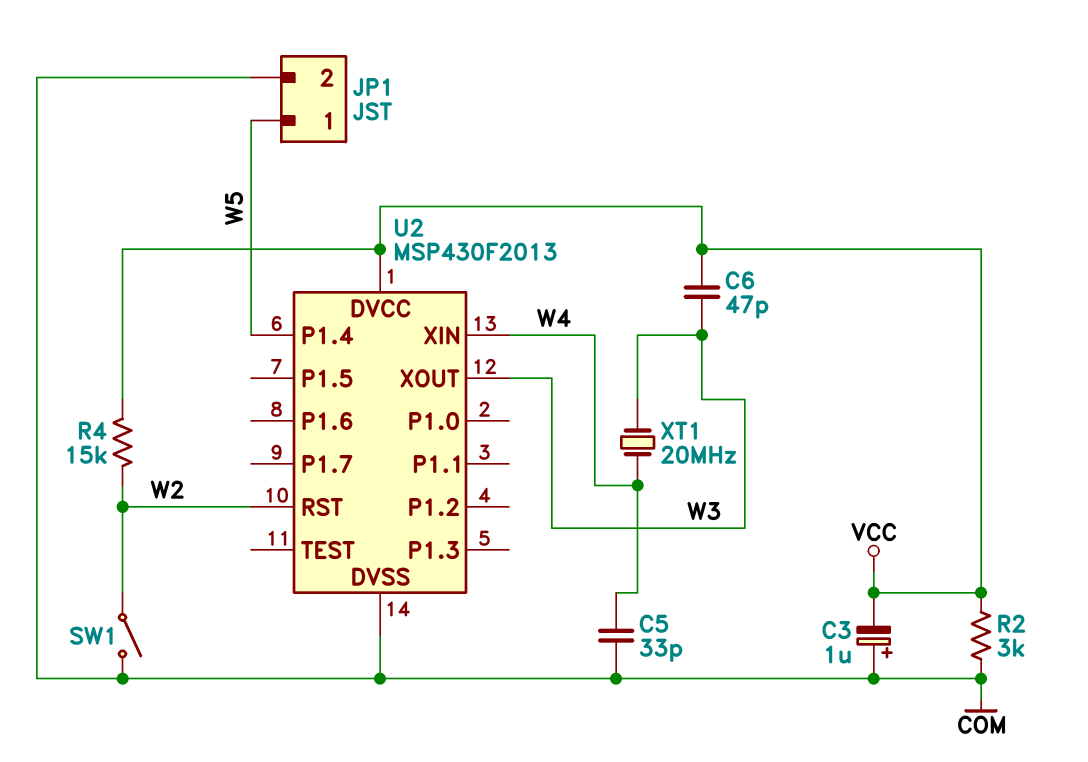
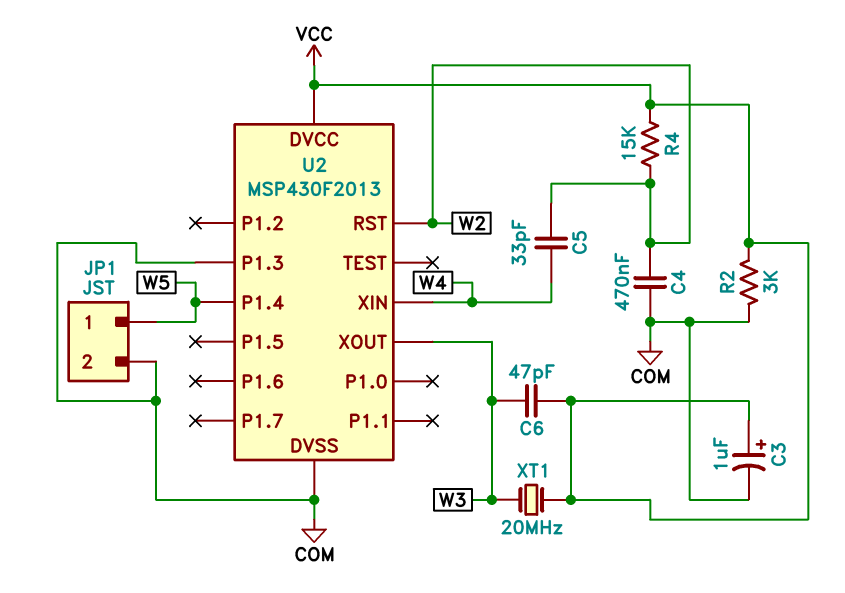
C3: 1uF (plus COM, minus VCC) -> 1uF (plus VCC, minus COM)
C4: none -> 470nF (COM, W2)
C5: 33pF (COM, W4) -> 33pF (W2, W4)
SW1: switch (COM, W2) -> none
U2 pin P1.3: none -> COM
XT1: 20MHz (W3, W4) -> 20MHz (VCC, W3)

